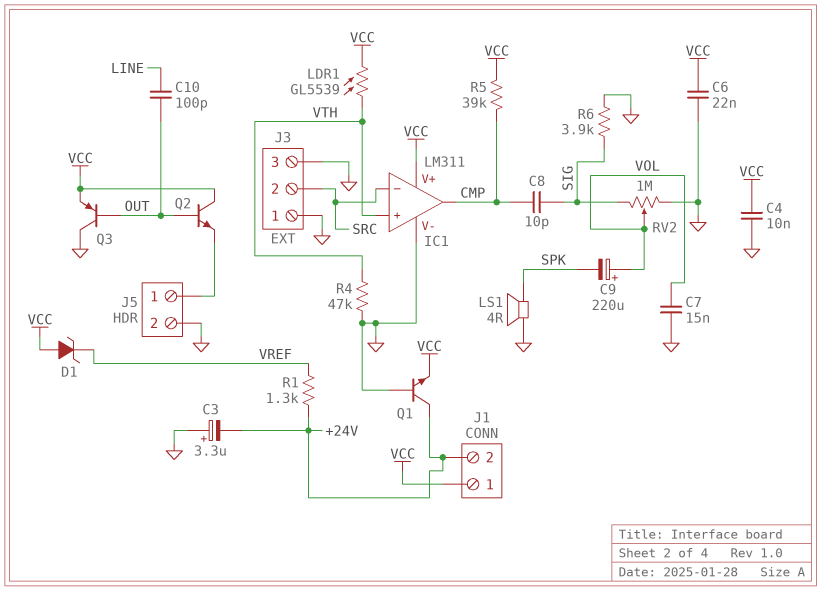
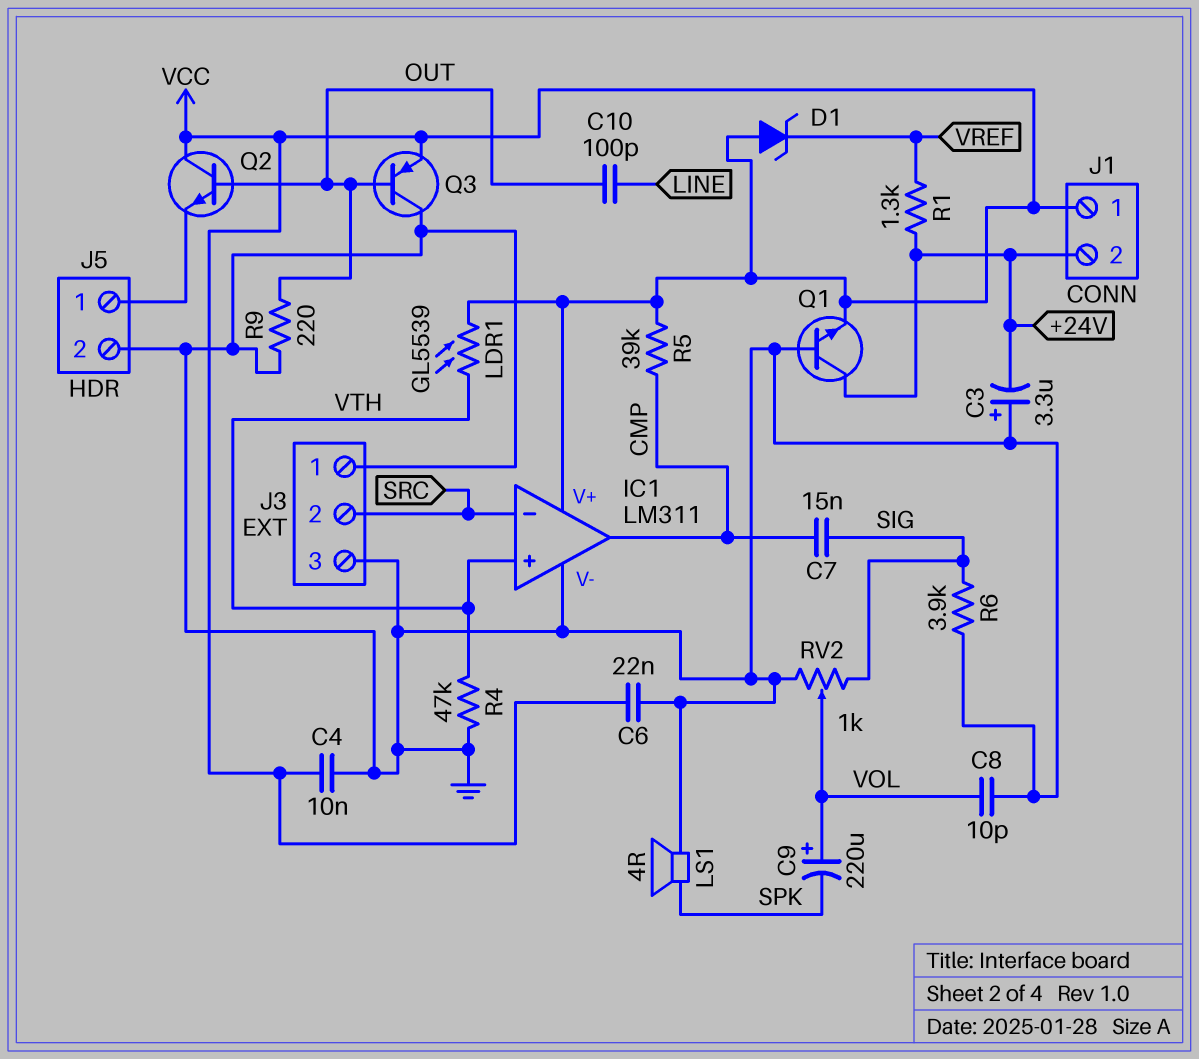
C7: 15nF (GND, VOL) -> 15nF (CMP, SIG)
C8: 10pF (CMP, SIG) -> 10pF (GND, VOL)
R9: none -> 220 (GND, OUT)
RV2: 1M (GND, SIG, wiper VOL) -> 1k (GND, SIG, wiper VOL)

